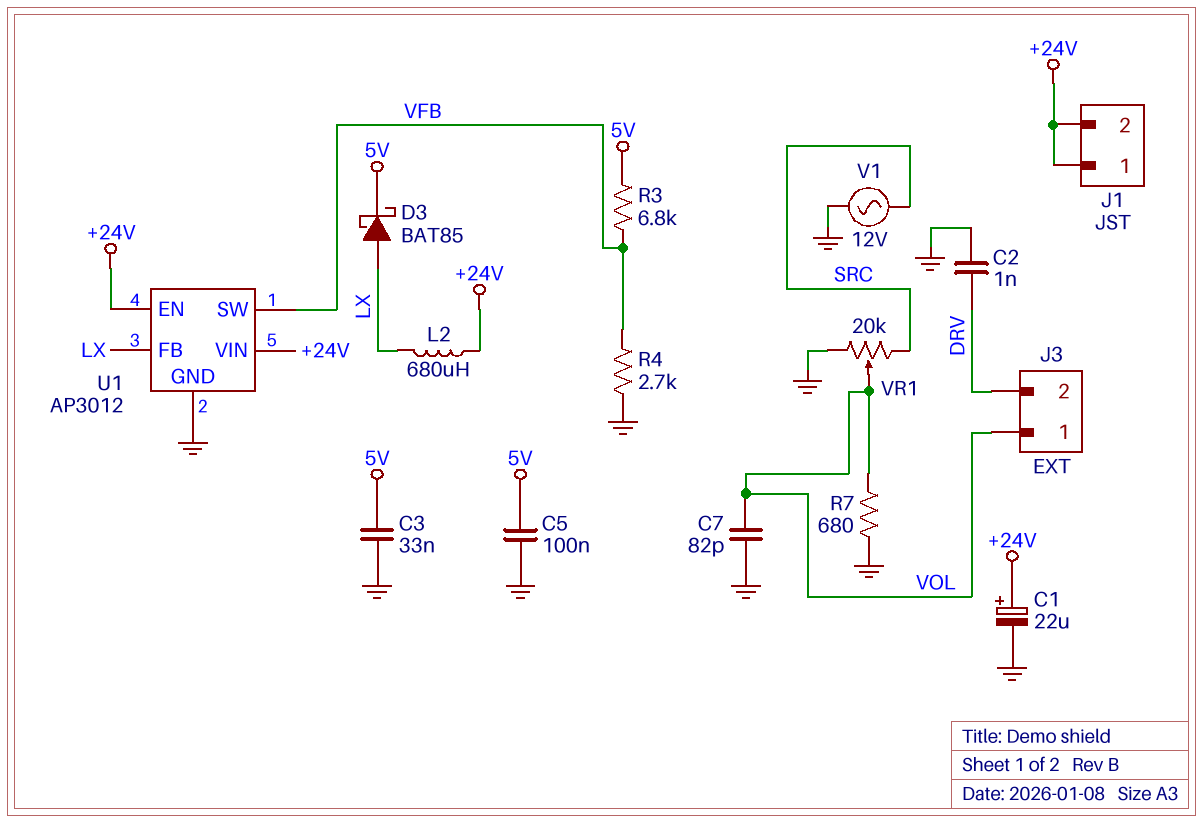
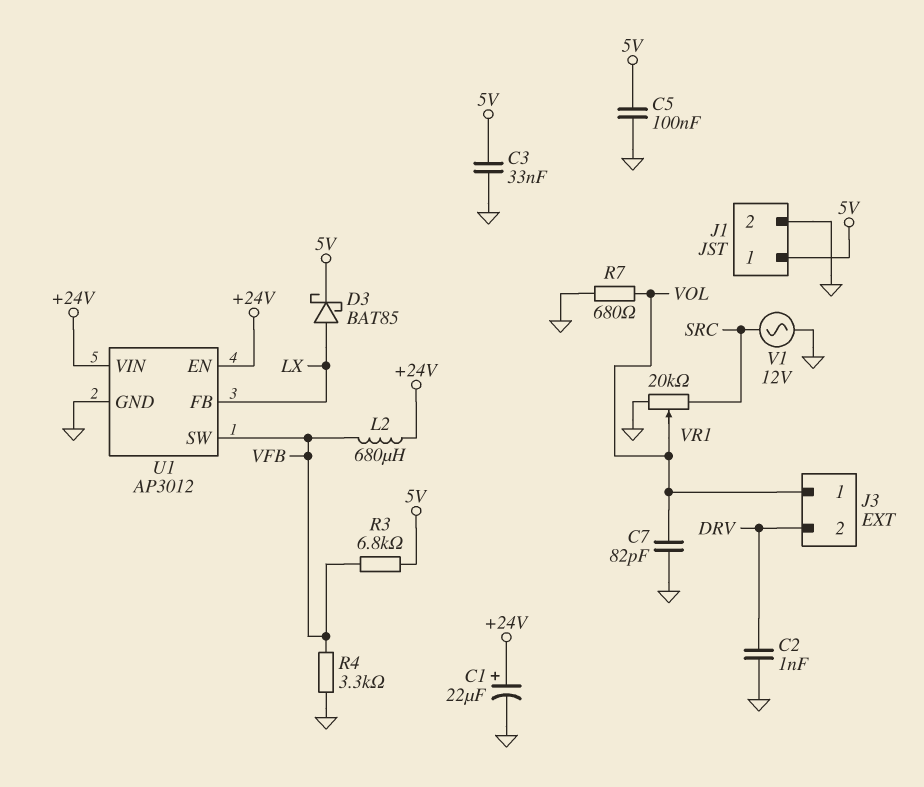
J1 pin 1: +24V -> 5V
J1 pin 2: +24V -> GND
L2: 680uH (+24V, LX) -> 680uH (+24V, VFB)
R4: 2.7k (GND, VFB) -> 3.3k (GND, VFB)

